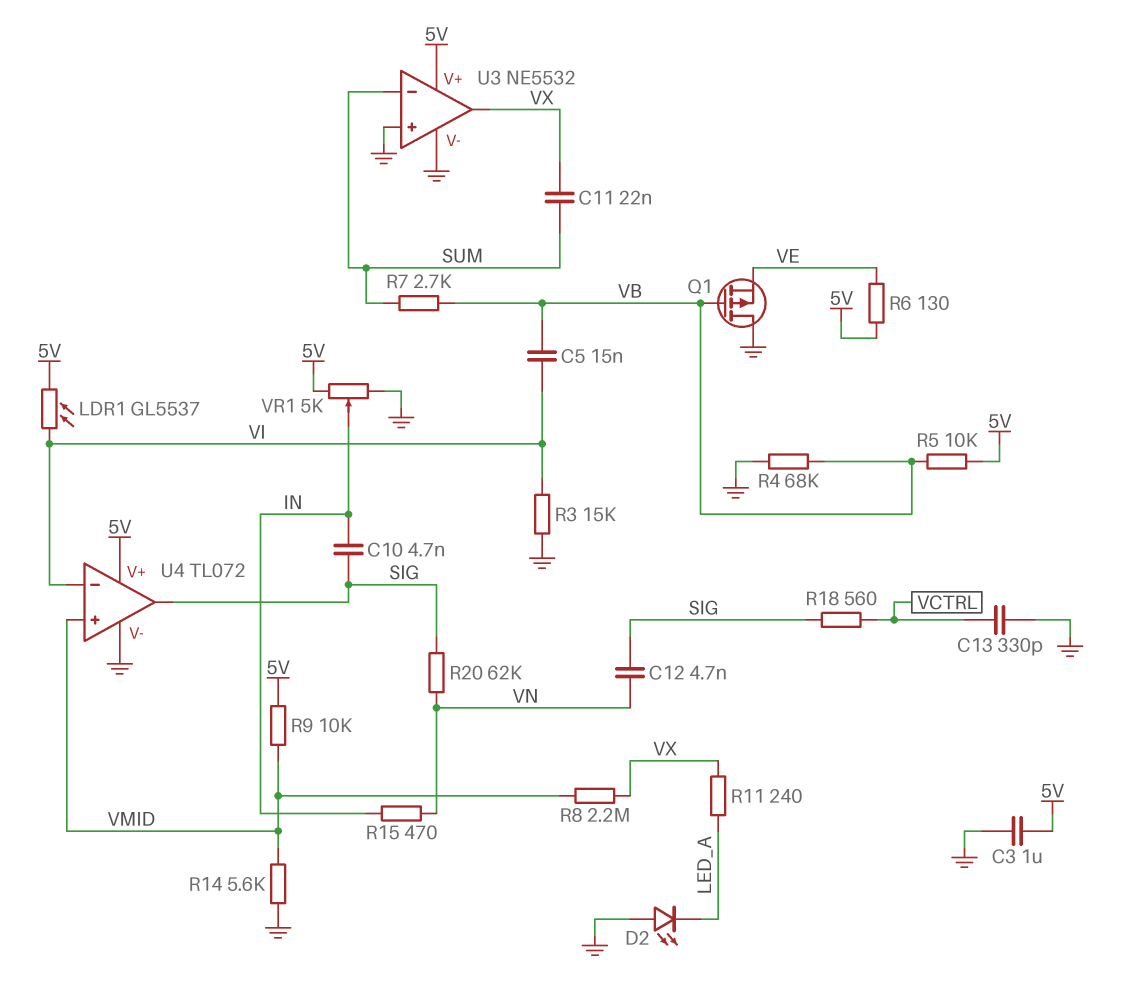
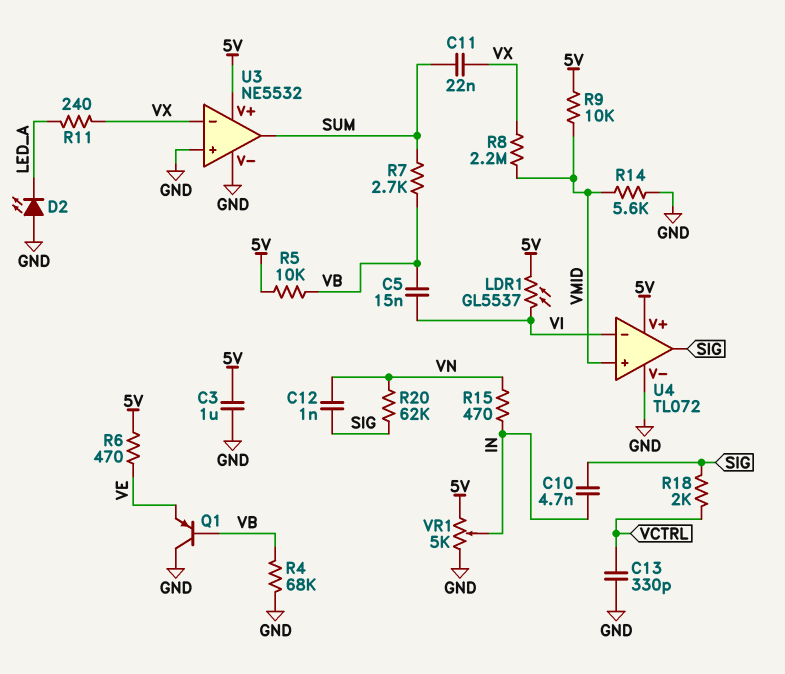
C12: 4.7nF (SIG, VN) -> 1nF (SIG, VN)
Q1: PMOS (G VB, D GND, S VE) -> PNP (B VB, C GND, E VE)
R3: 15k (GND, VI) -> none
R6: 130 (5V, VE) -> 470 (5V, VE)
R18: 560 (SIG, VCTRL) -> 2k (SIG, VCTRL)
U3 pin in-: SUM -> VX
U3 pin out: VX -> SUM

